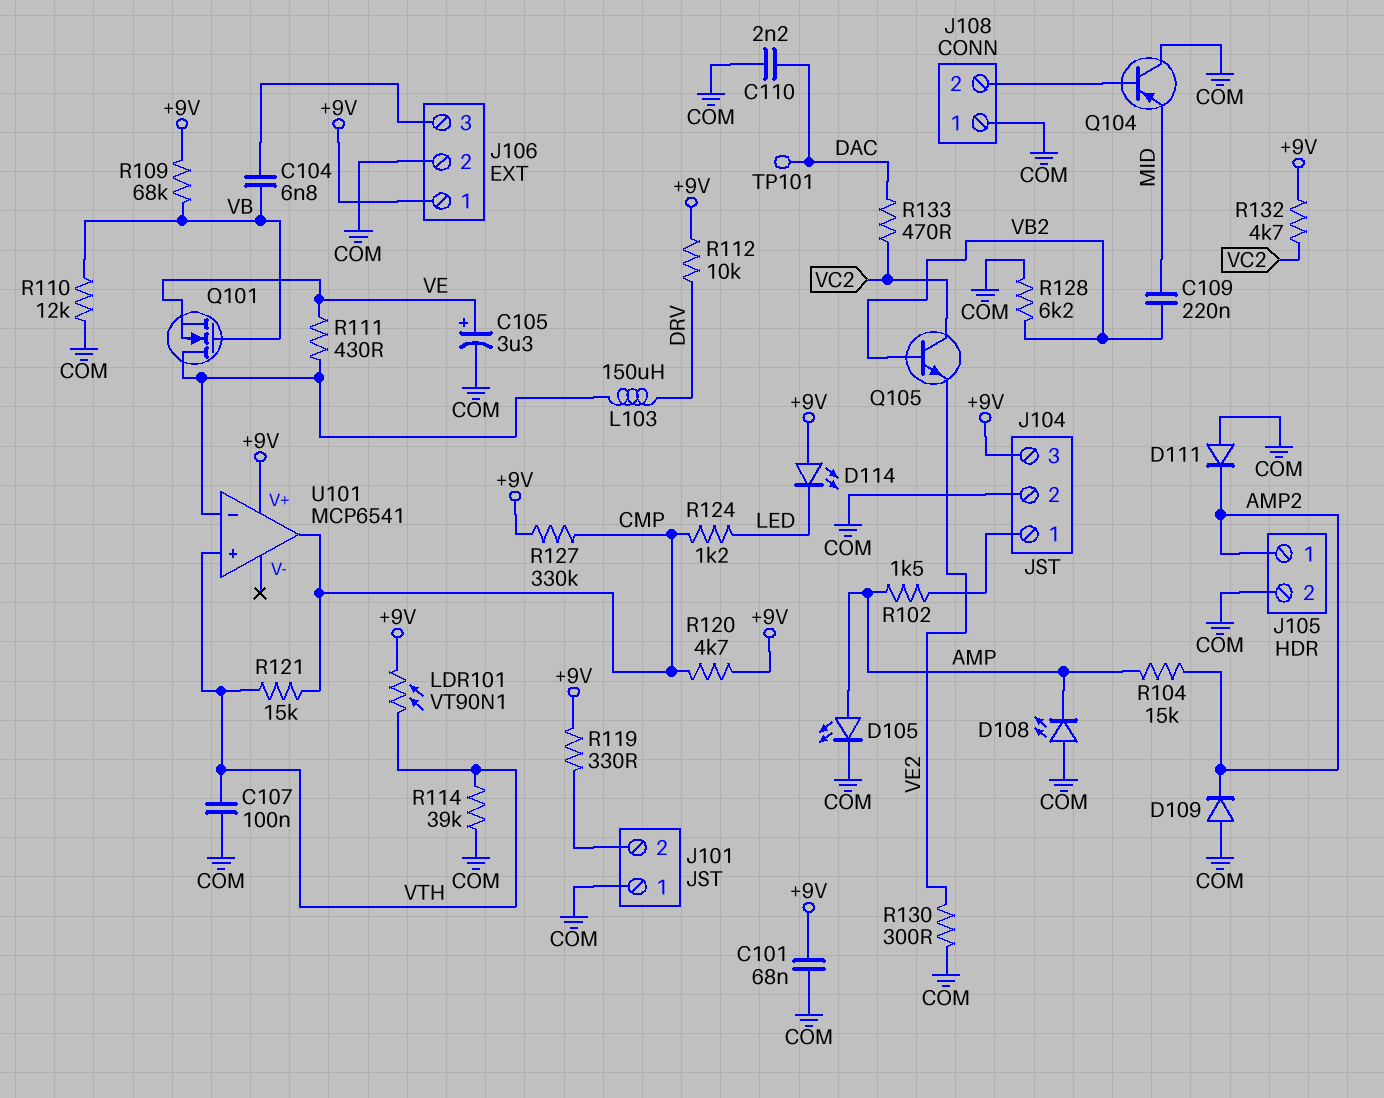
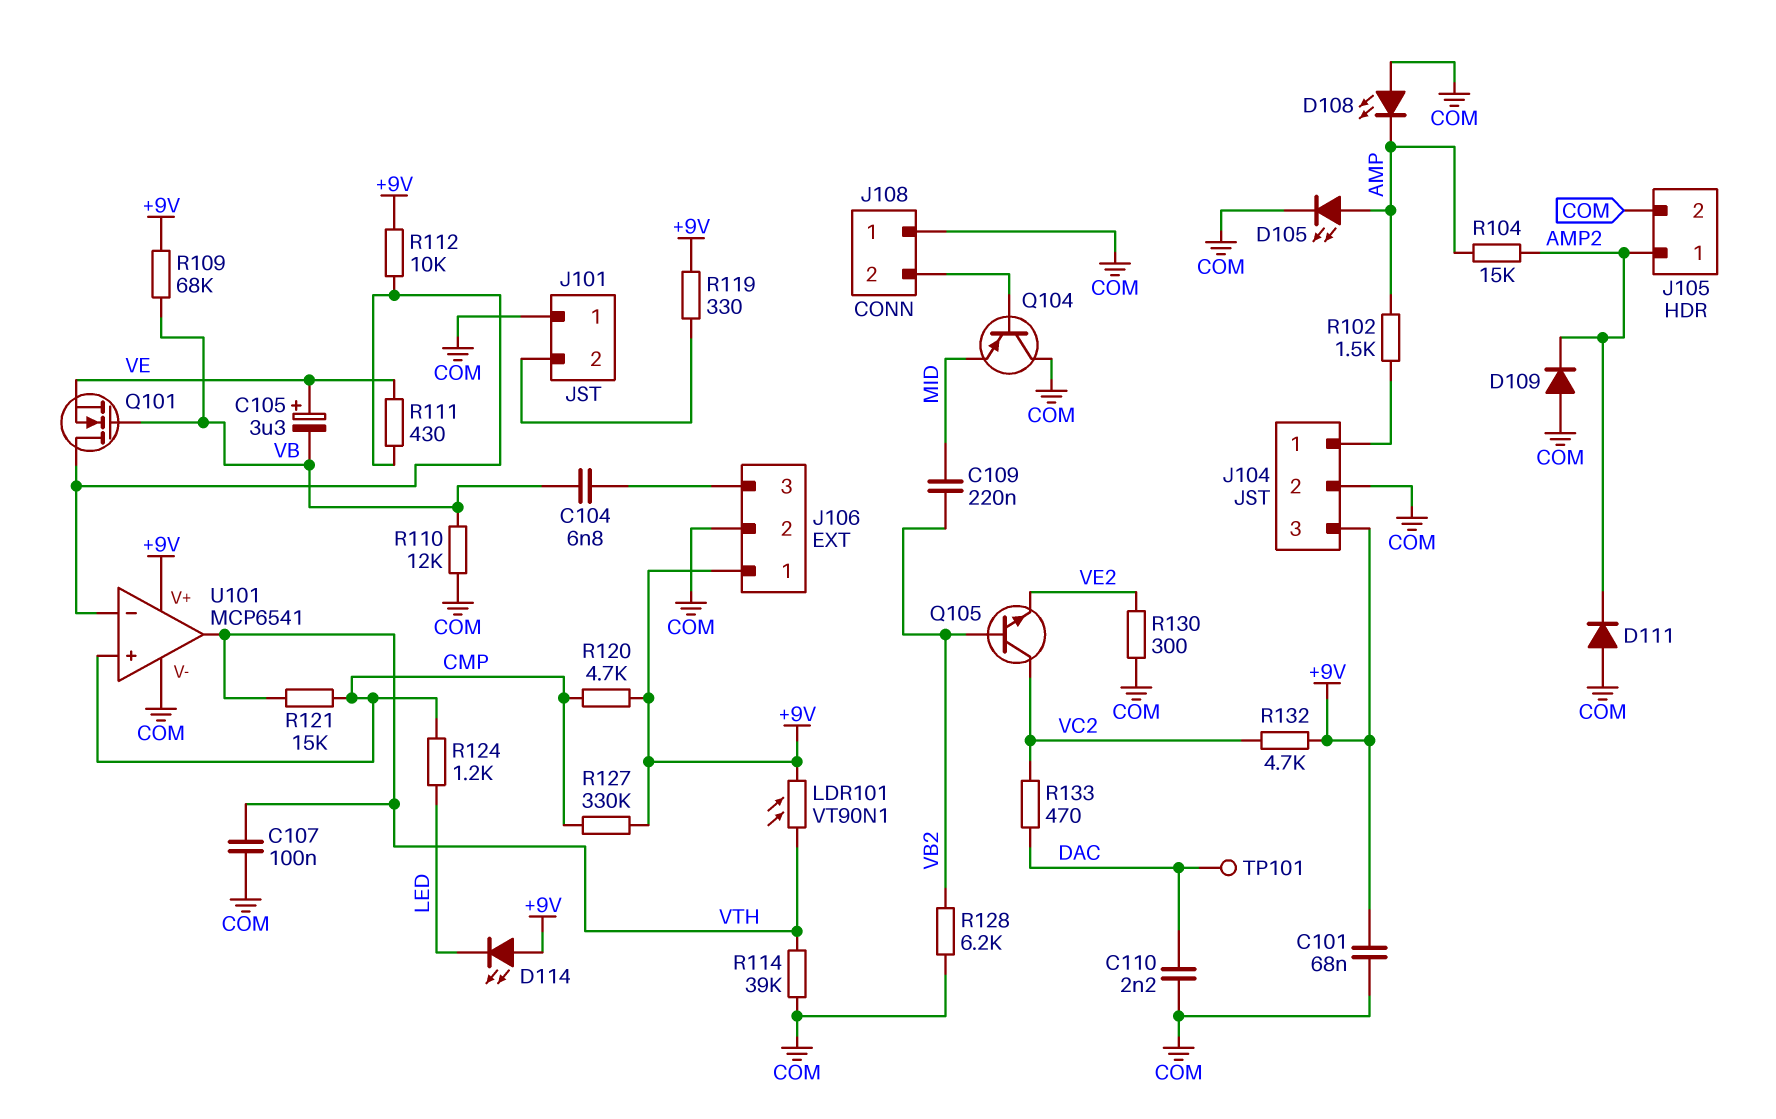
C105: 3.3uF (plus VE, minus COM) -> 3.3uF (plus VE, minus VB)
L103: 150uH (DRV, U101/in-) -> none
R112: 10k (+9V, DRV) -> 10k (+9V, U101/in-)
U101 pin V-: none -> COM
U101 pin in+: VTH -> CMP
U101 pin out: CMP -> VTH

